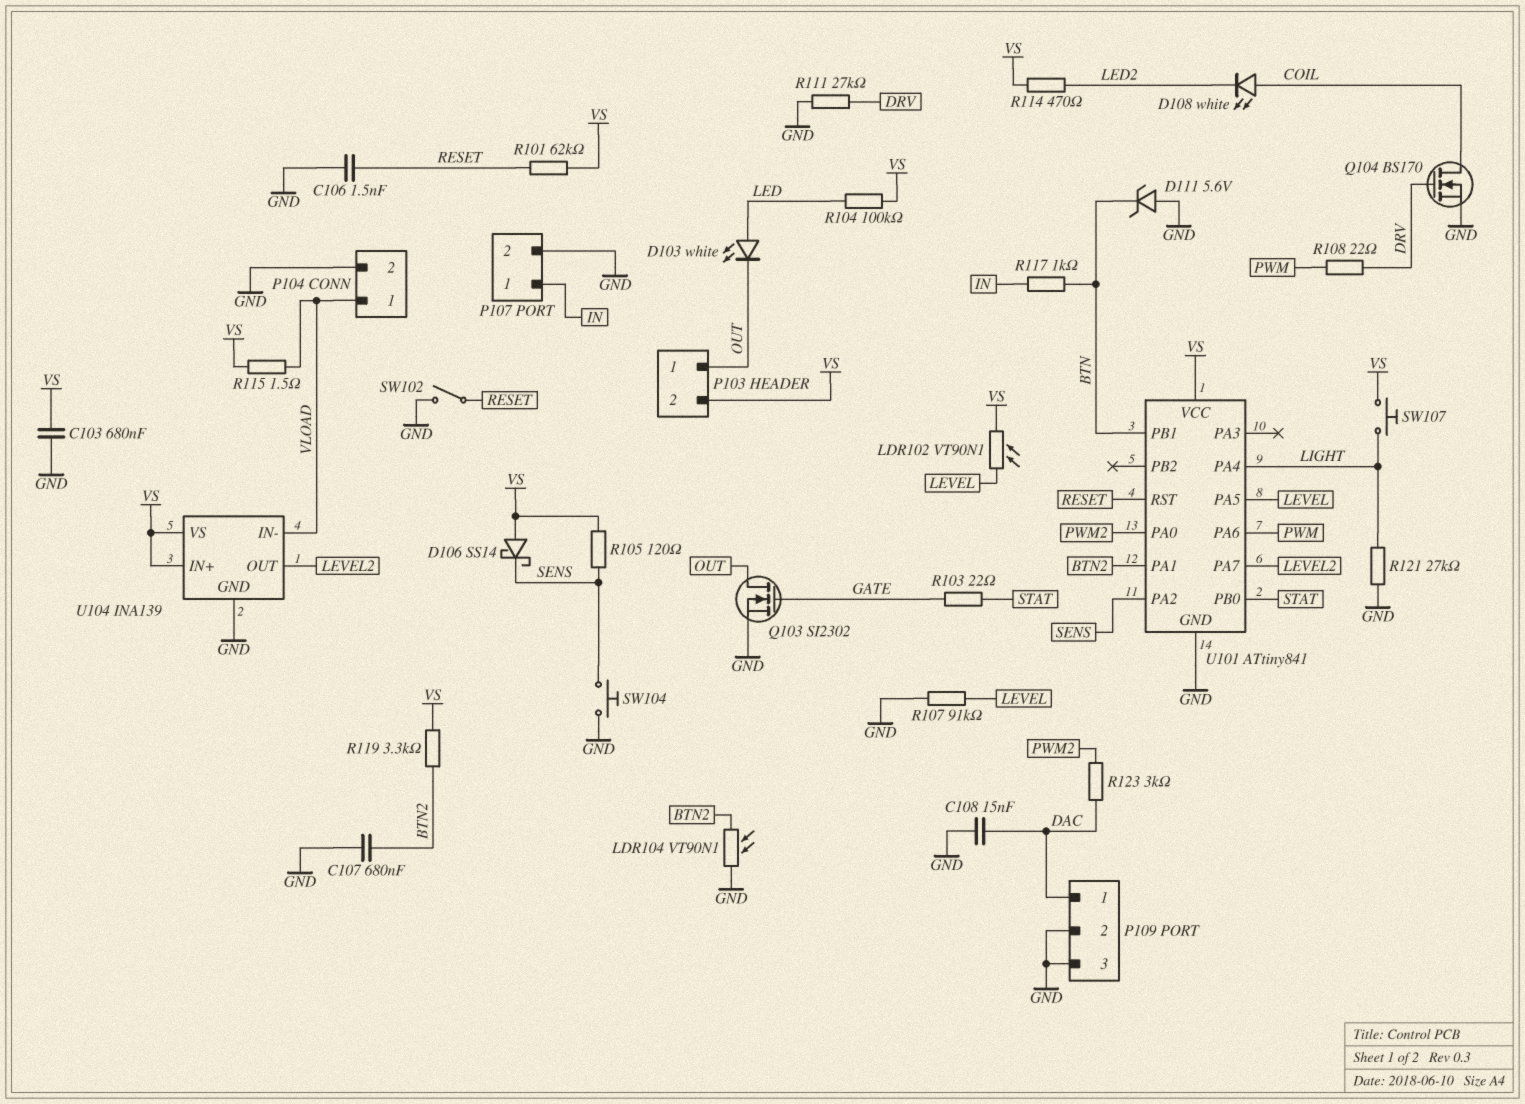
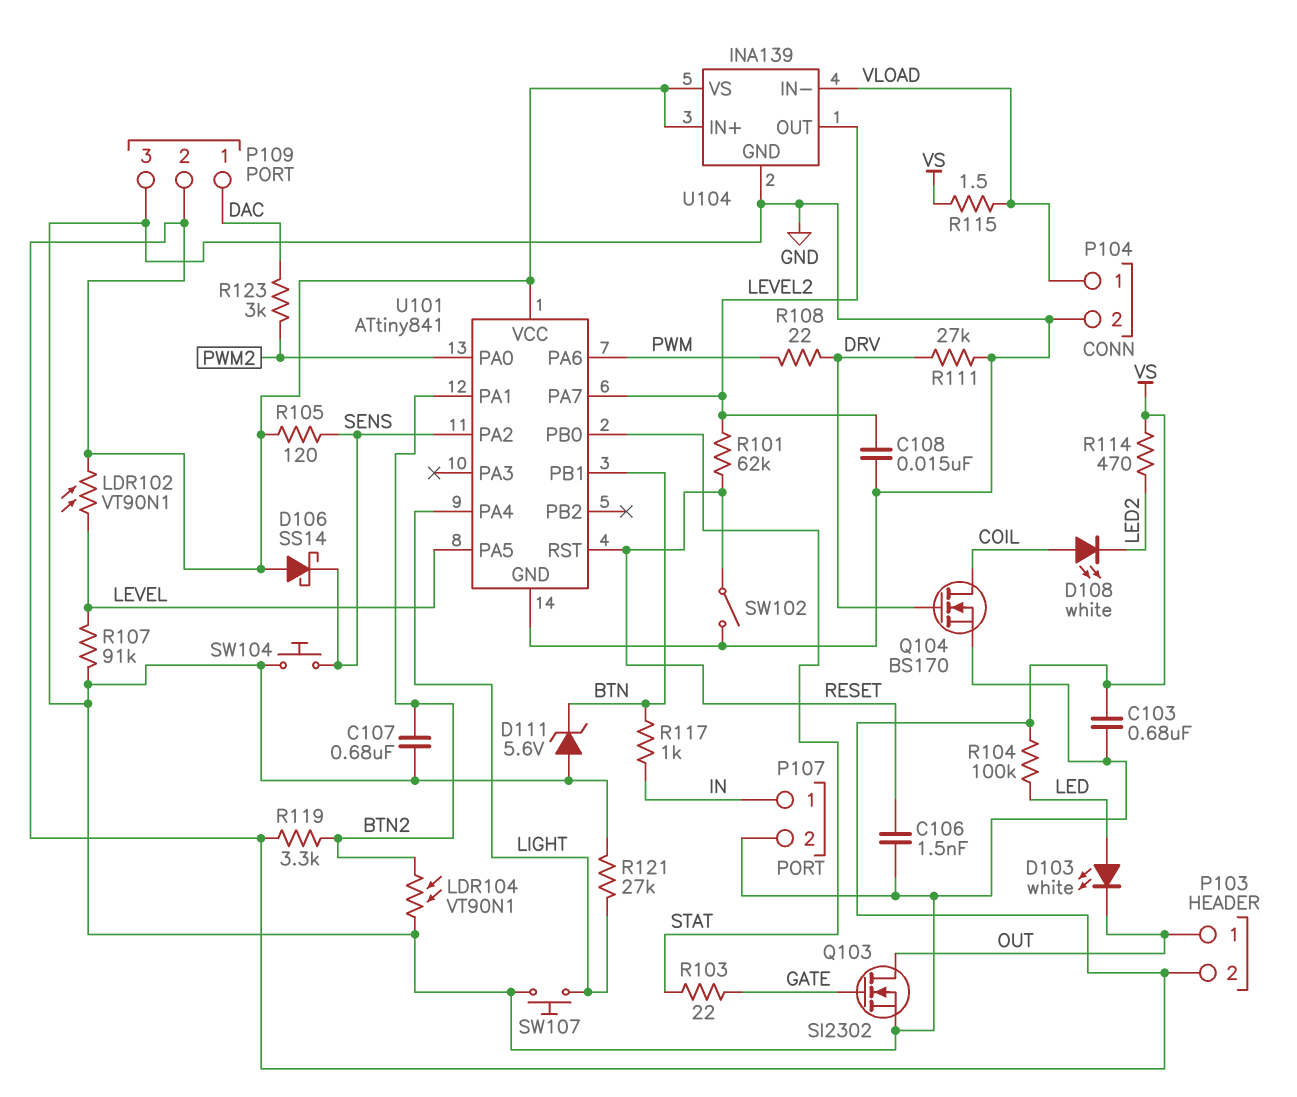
C108: 15nF (DAC, GND) -> 15nF (GND, LEVEL2)
P109 pin 2: GND -> VS
R101: 62k (RESET, VS) -> 62k (LEVEL2, RESET)
SW107: button (LIGHT, VS) -> button (GND, LIGHT)

